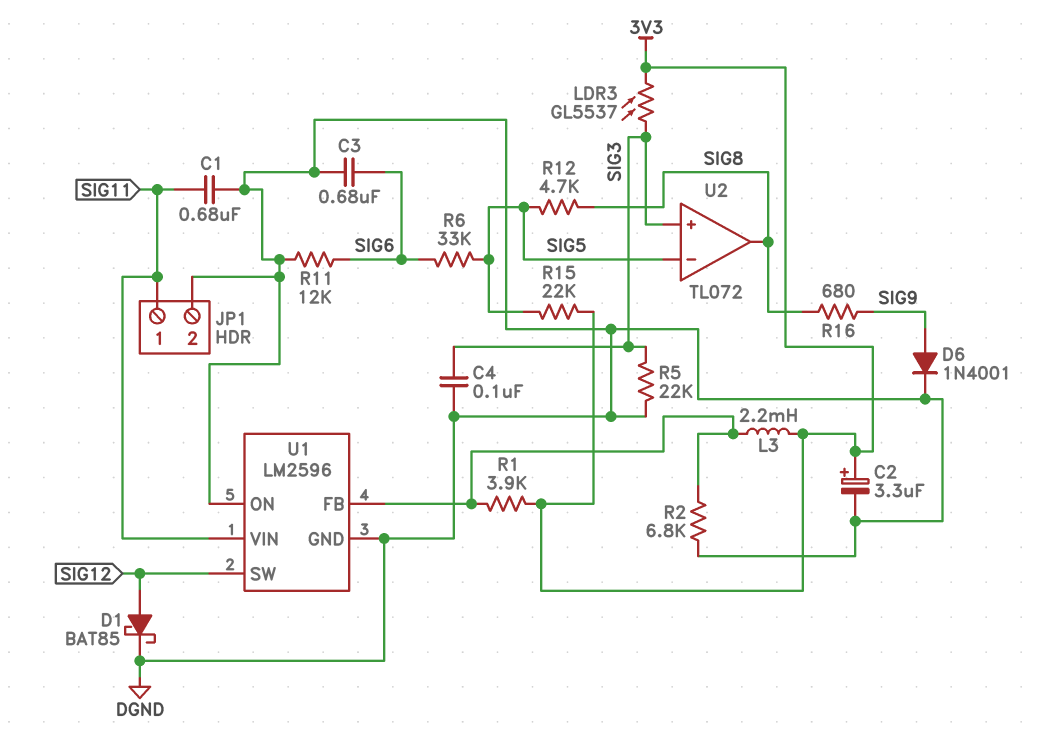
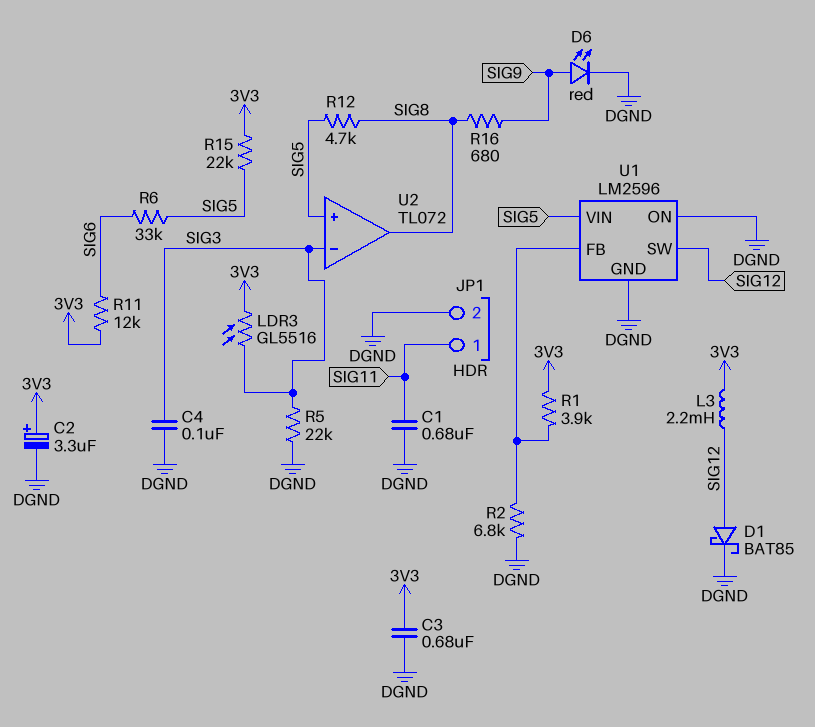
C3: 680nF (DGND, SIG6) -> 680nF (3V3, DGND)
D6: diode 1N4001 (A SIG9, K DGND) -> LED red (A SIG9, K DGND)
L3: 2.2mH (3V3, U1/FB) -> 2.2mH (3V3, SIG12)
LDR3: GL5537 (3V3, SIG3) -> GL5516 (3V3, SIG3)
R11: 12k (DGND, SIG6) -> 12k (3V3, SIG6)
U1 pin VIN: SIG11 -> SIG5
U2 pin in+: SIG3 -> SIG5
U2 pin in-: SIG5 -> SIG3

